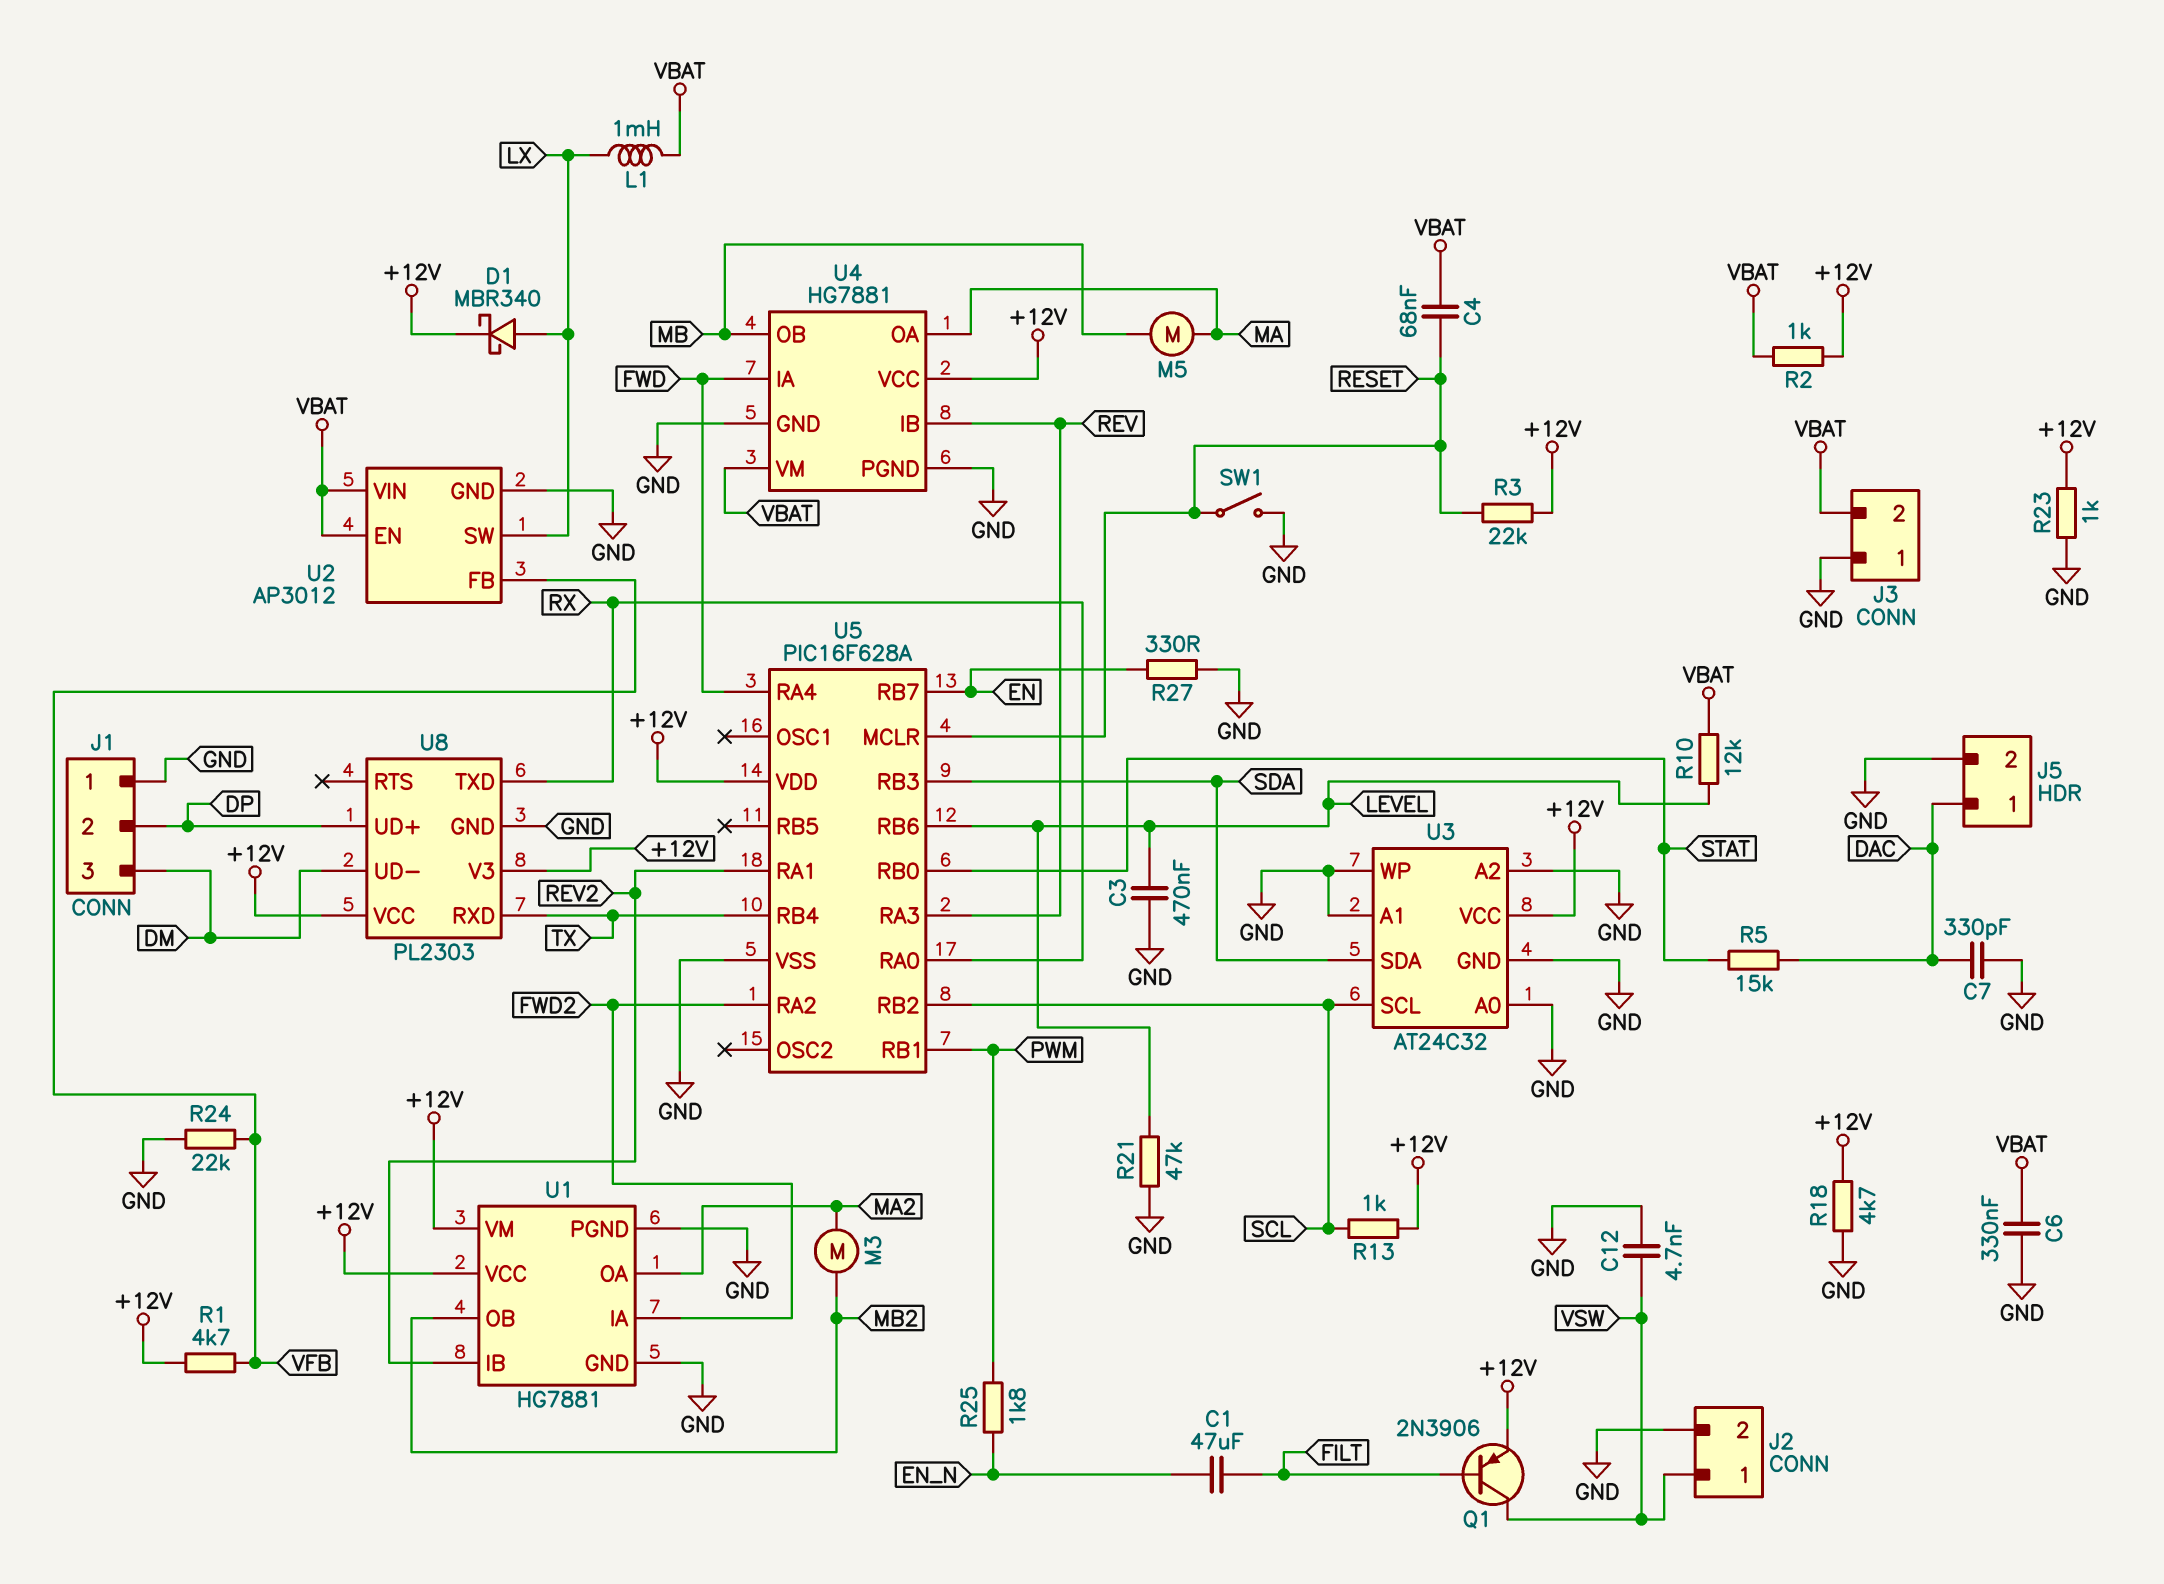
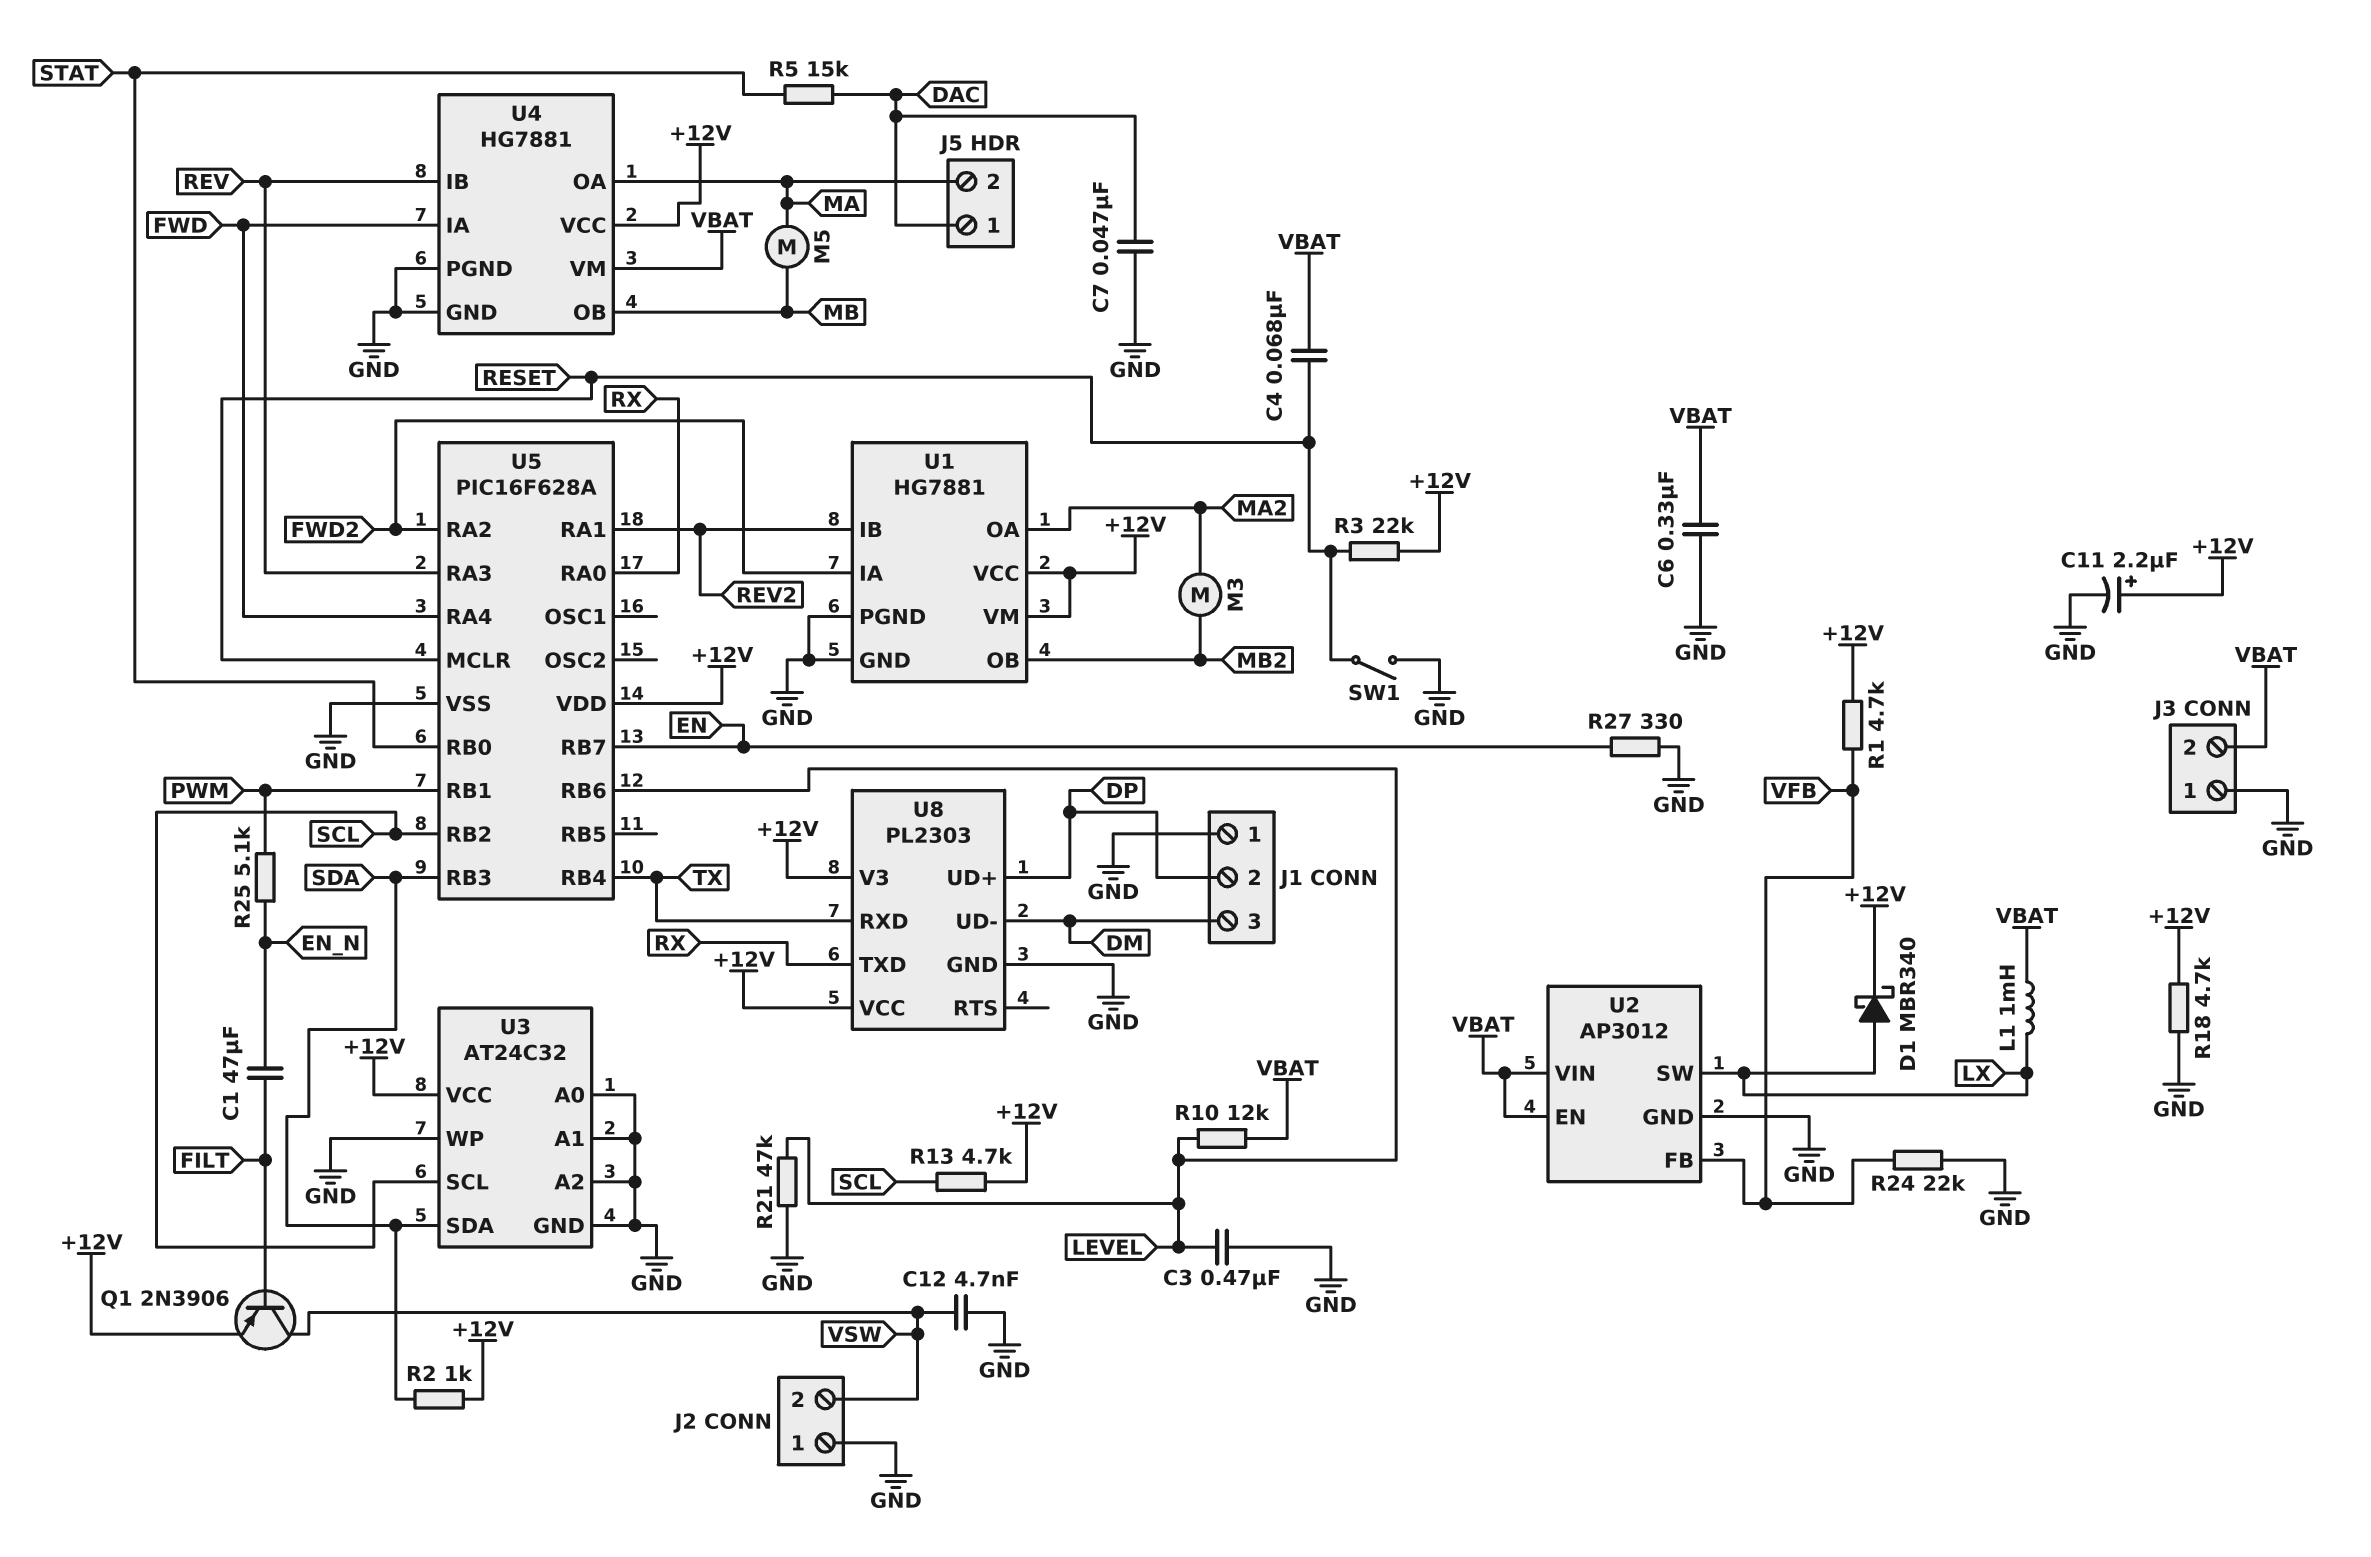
C7: 330pF (DAC, GND) -> 47nF (DAC, GND)
C11: none -> 2.2uF (plus +12V, minus GND)
J2 pin 1: VSW -> GND
J2 pin 2: GND -> VSW
J5 pin 2: GND -> MA
R2: 1k (+12V, VBAT) -> 1k (+12V, SDA)
R13: 1k (+12V, SCL) -> 4.7k (+12V, SCL)
R23: 1k (+12V, GND) -> none
R25: 1.8k (EN_N, PWM) -> 5.1k (EN_N, PWM)

